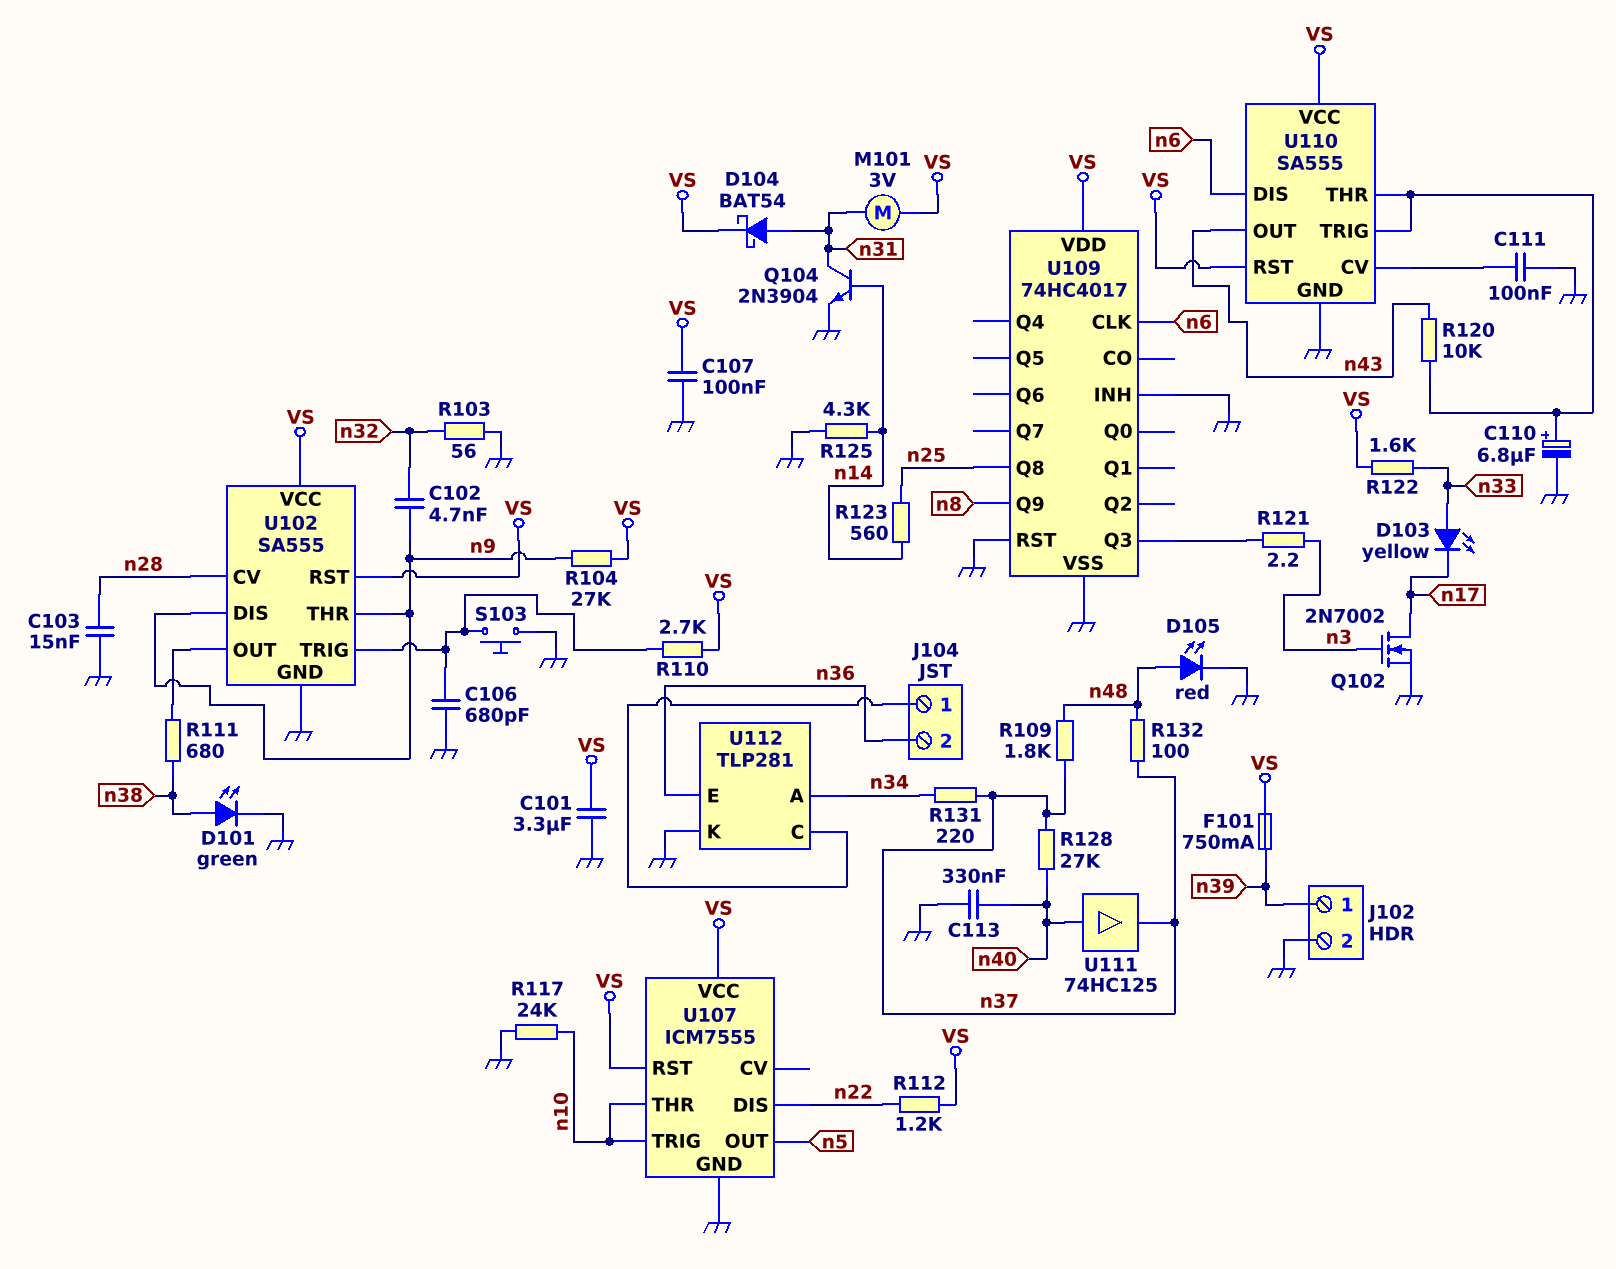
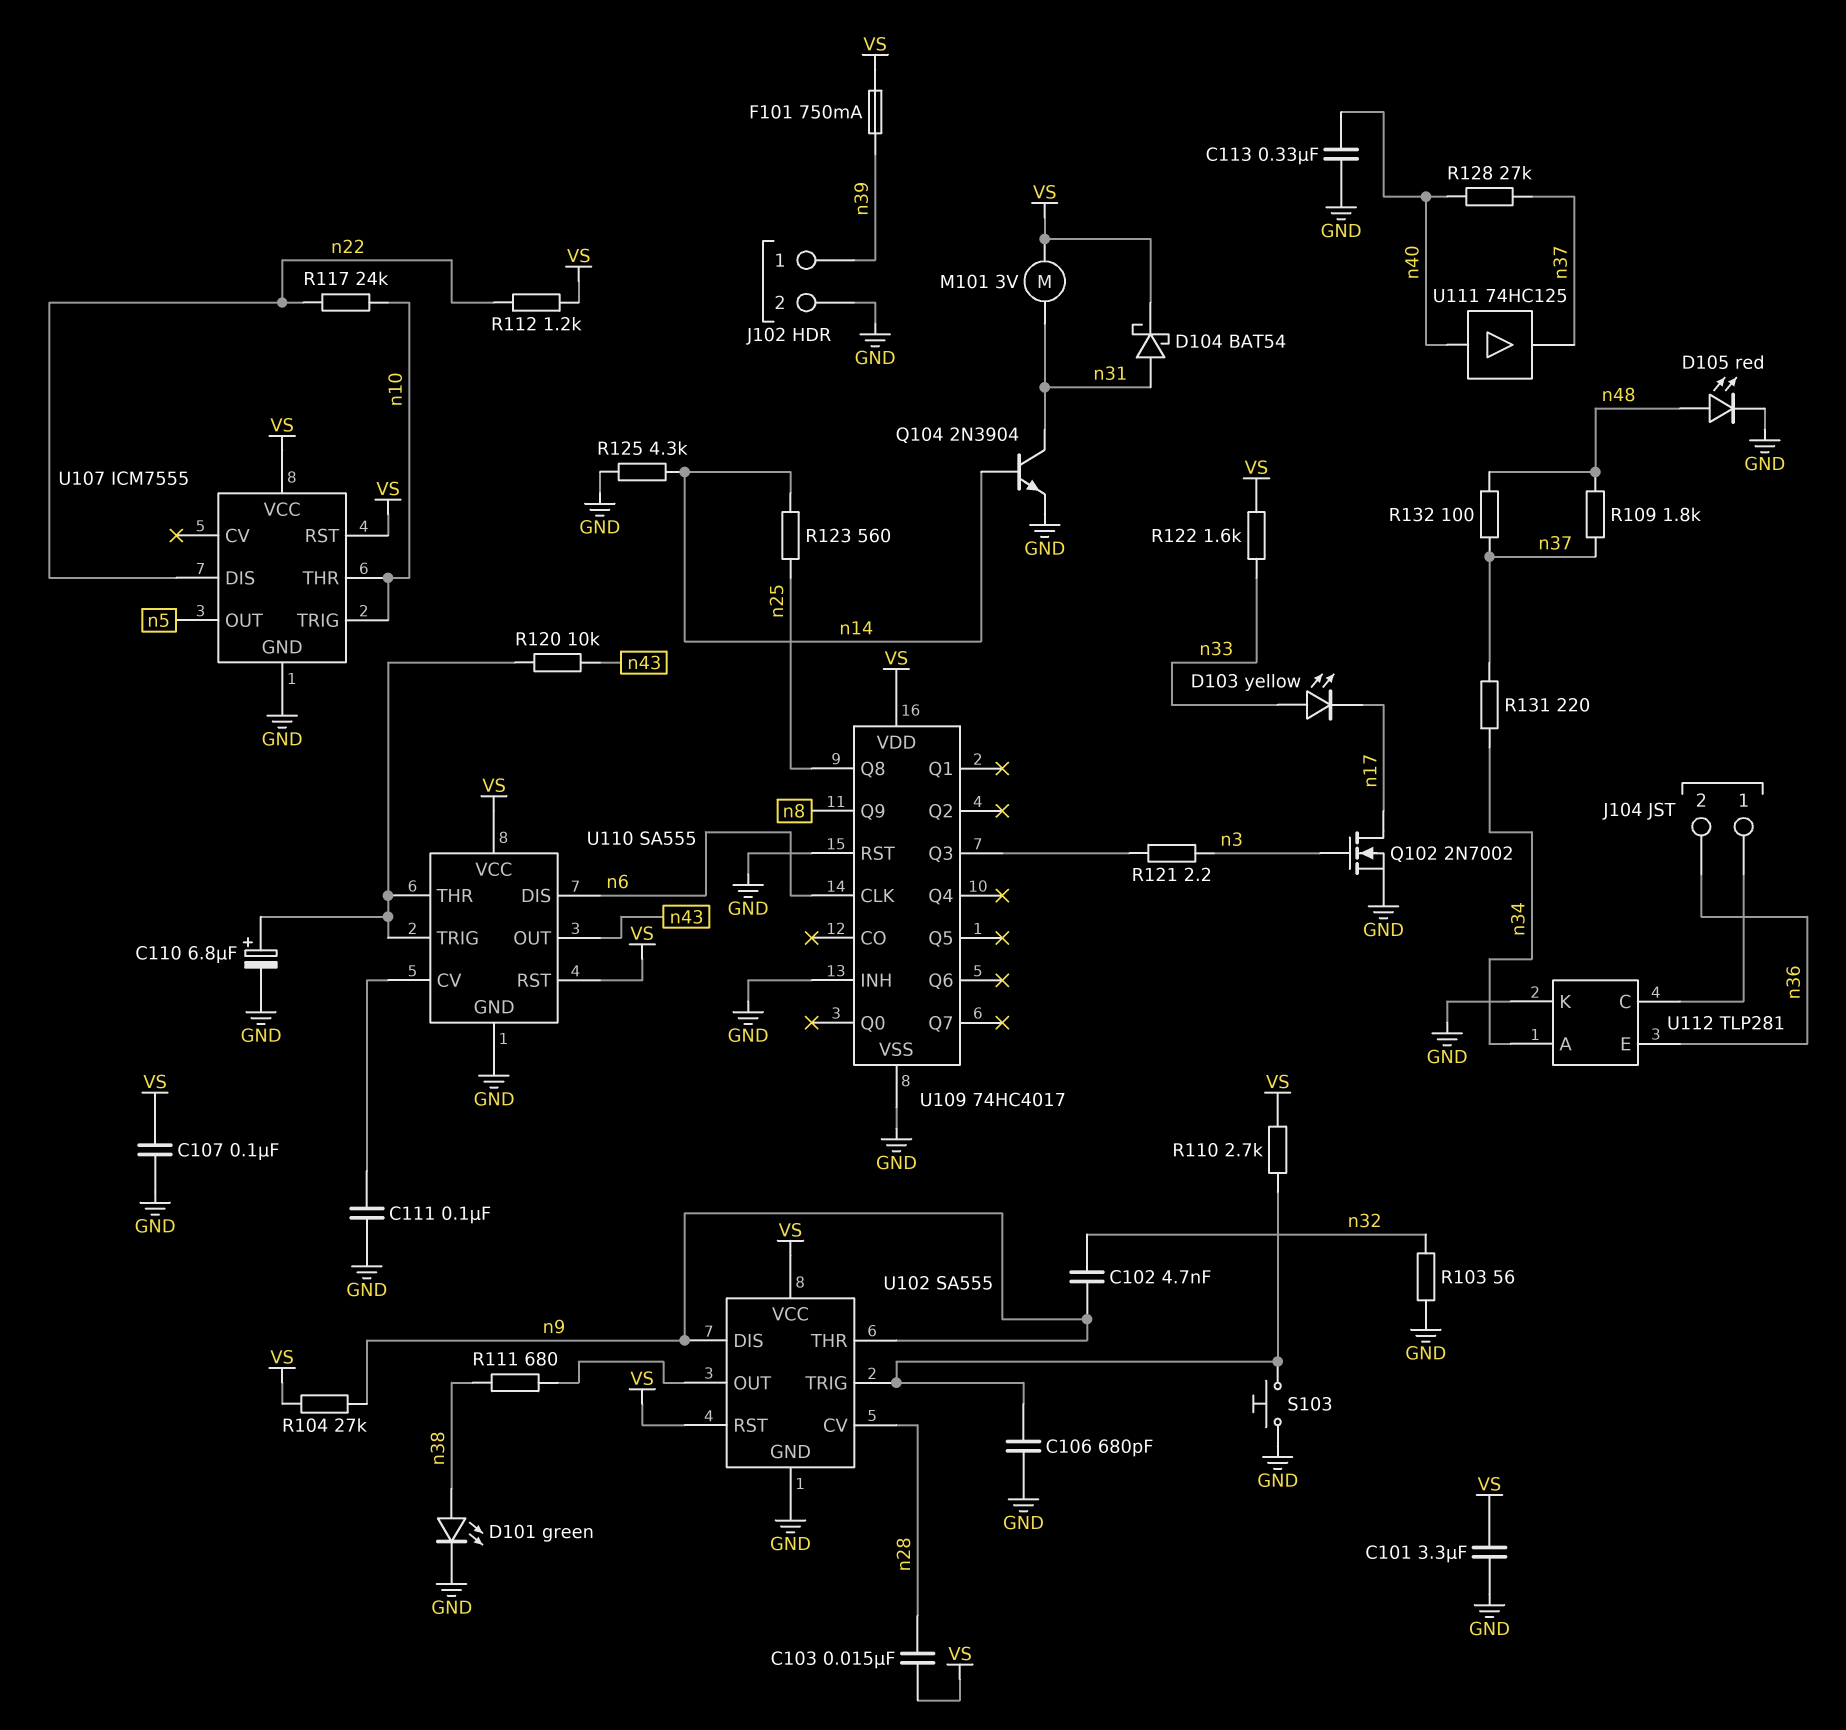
C103: 15nF (GND, n28) -> 15nF (VS, n28)
R117: 24k (GND, n10) -> 24k (n10, n22)

